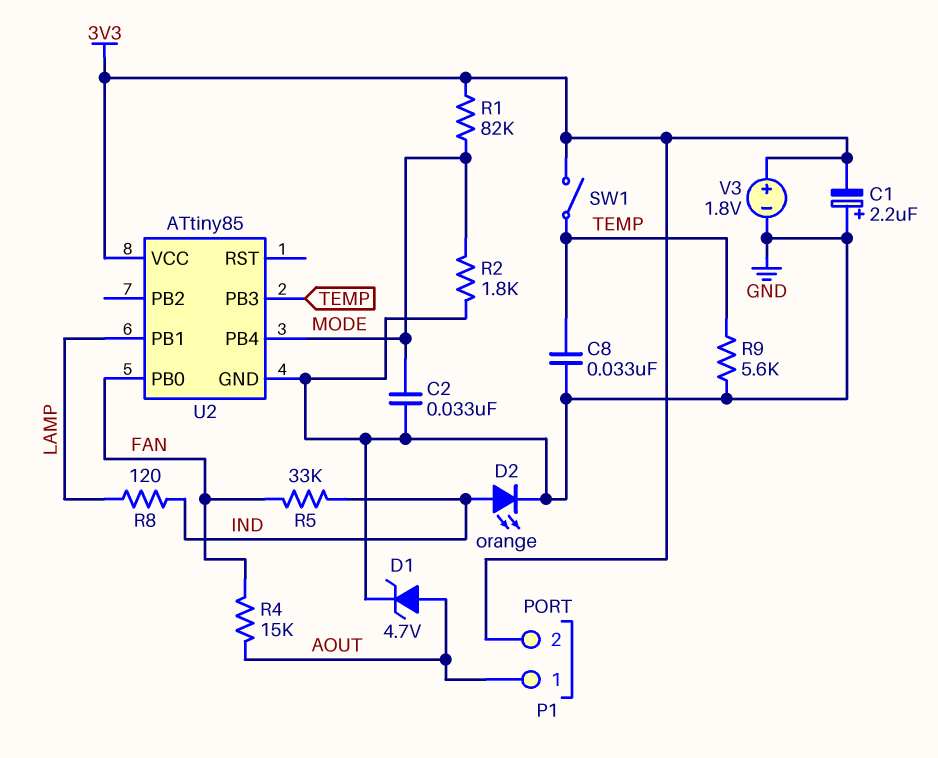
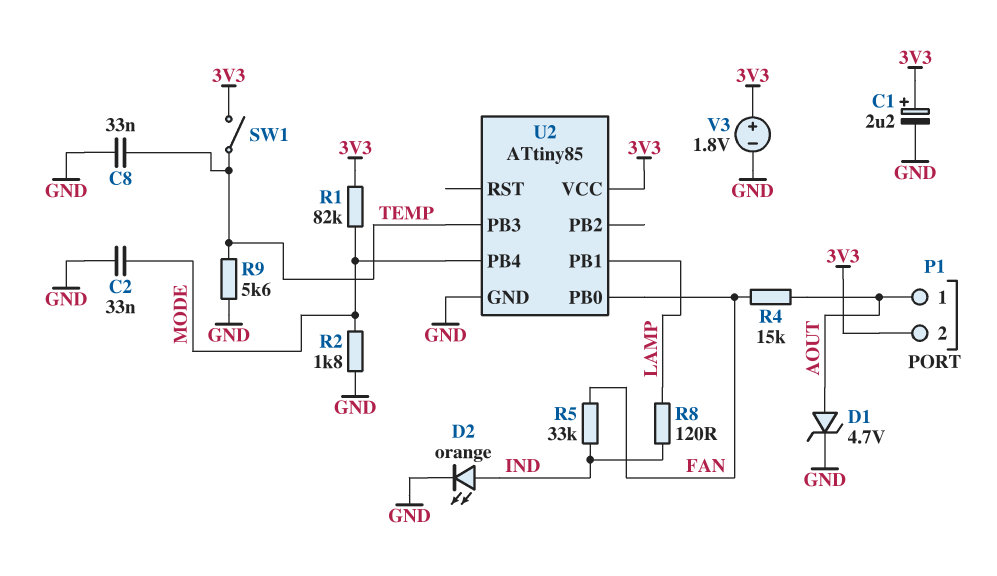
C1: 2.2uF (plus GND, minus 3V3) -> 2.2uF (plus 3V3, minus GND)

